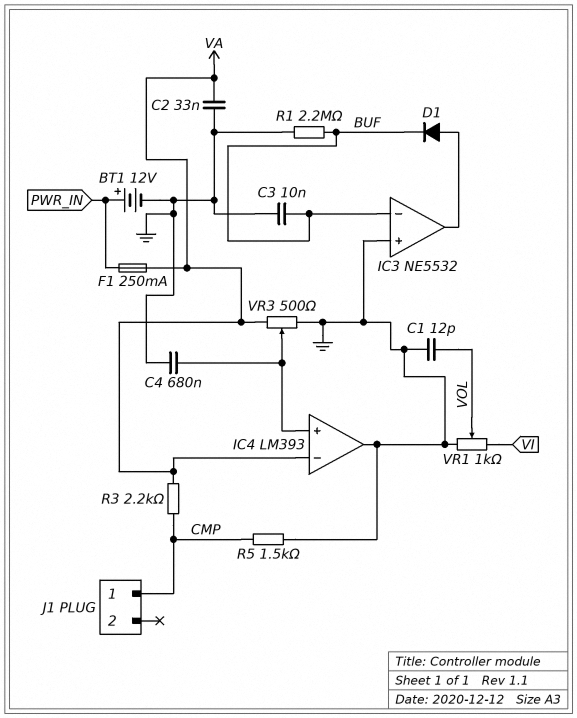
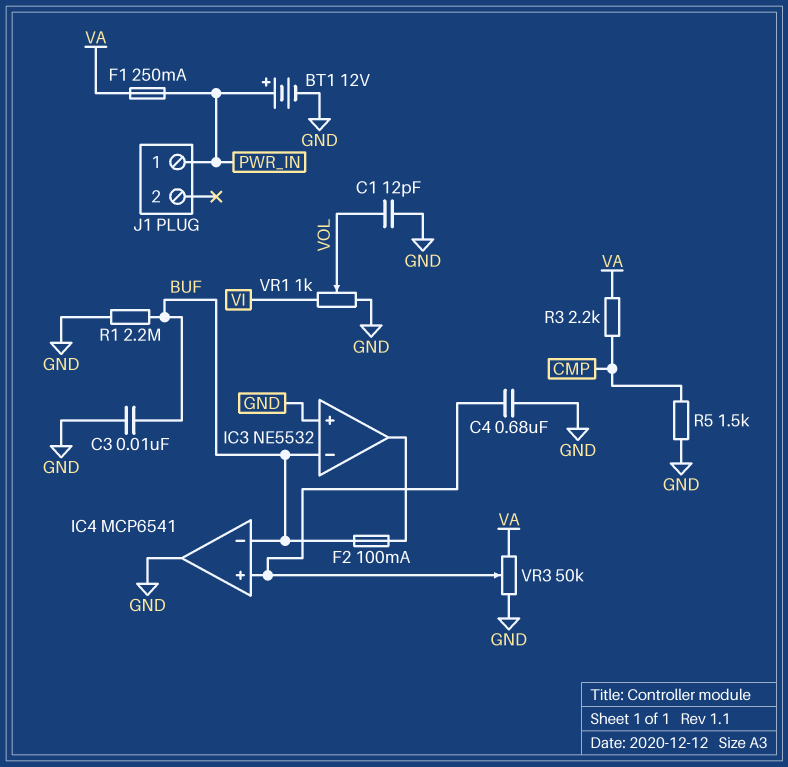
C2: 33nF (GND, VA) -> none
D1: diode (A IC3/out, K BUF) -> none
F2: none -> 100mA (BUF, IC3/out)
IC4: LM393 -> MCP6541
IC4 pin in-: VA -> BUF
J1 pin 1: CMP -> PWR_IN
VR3: 500 (GND, VA, wiper IC4/in+) -> 50k (GND, VA, wiper IC4/in+)

